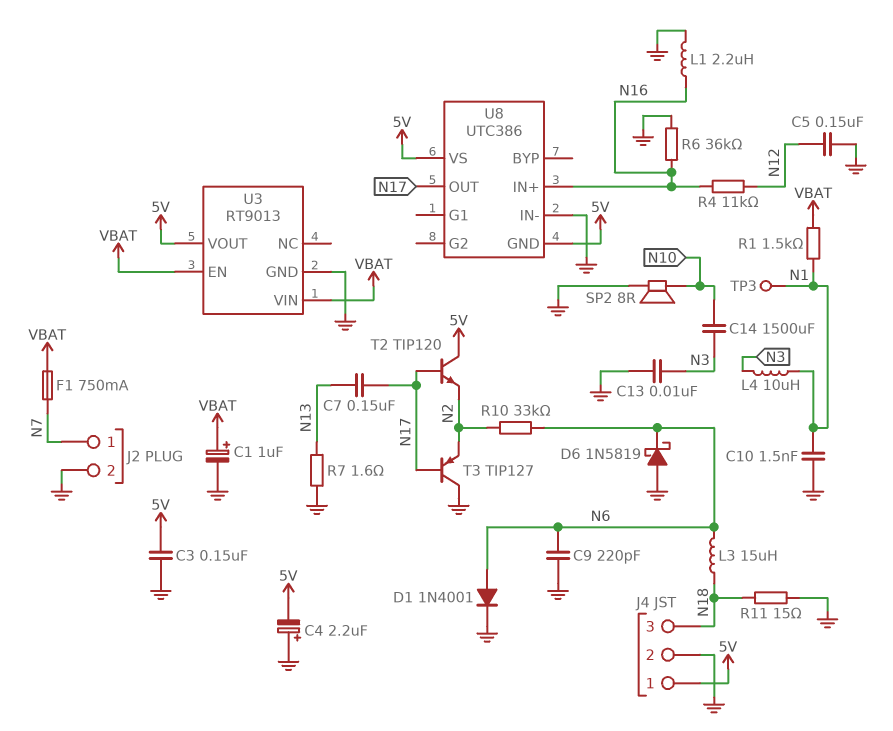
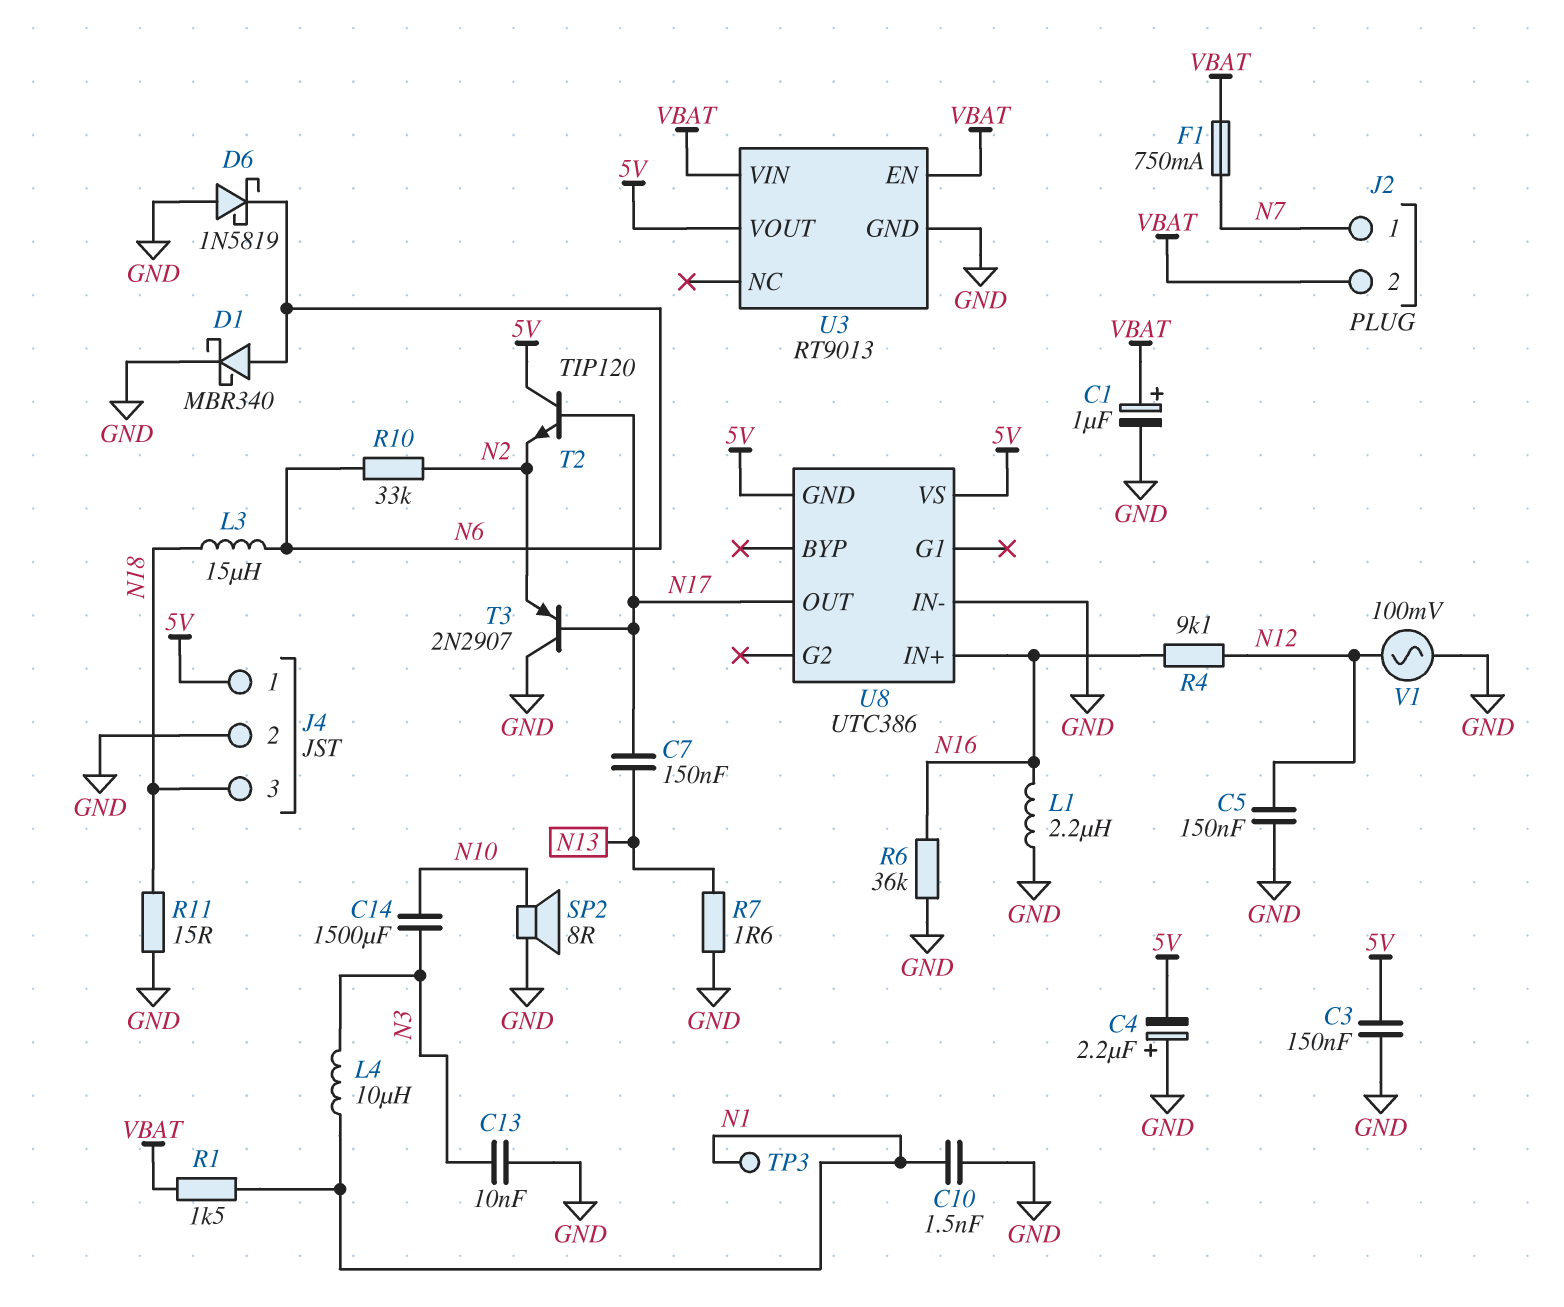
C9: 220pF (GND, N6) -> none
D1: diode 1N4001 (A N6, K GND) -> schottky MBR340 (A N6, K GND)
J2 pin 2: GND -> VBAT
R4: 11k (N12, N16) -> 9.1k (N12, N16)
T3: PNP TIP127 (B N17, C GND, E N2) -> PNP 2N2907 (B N17, C GND, E N2)
V1: none -> AC 100mV (GND, N12)

